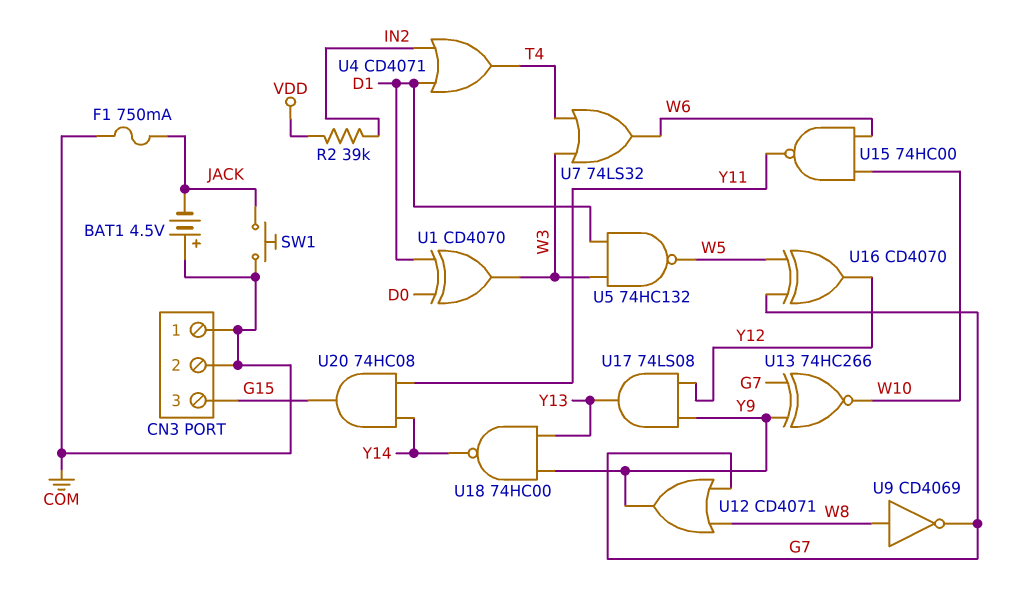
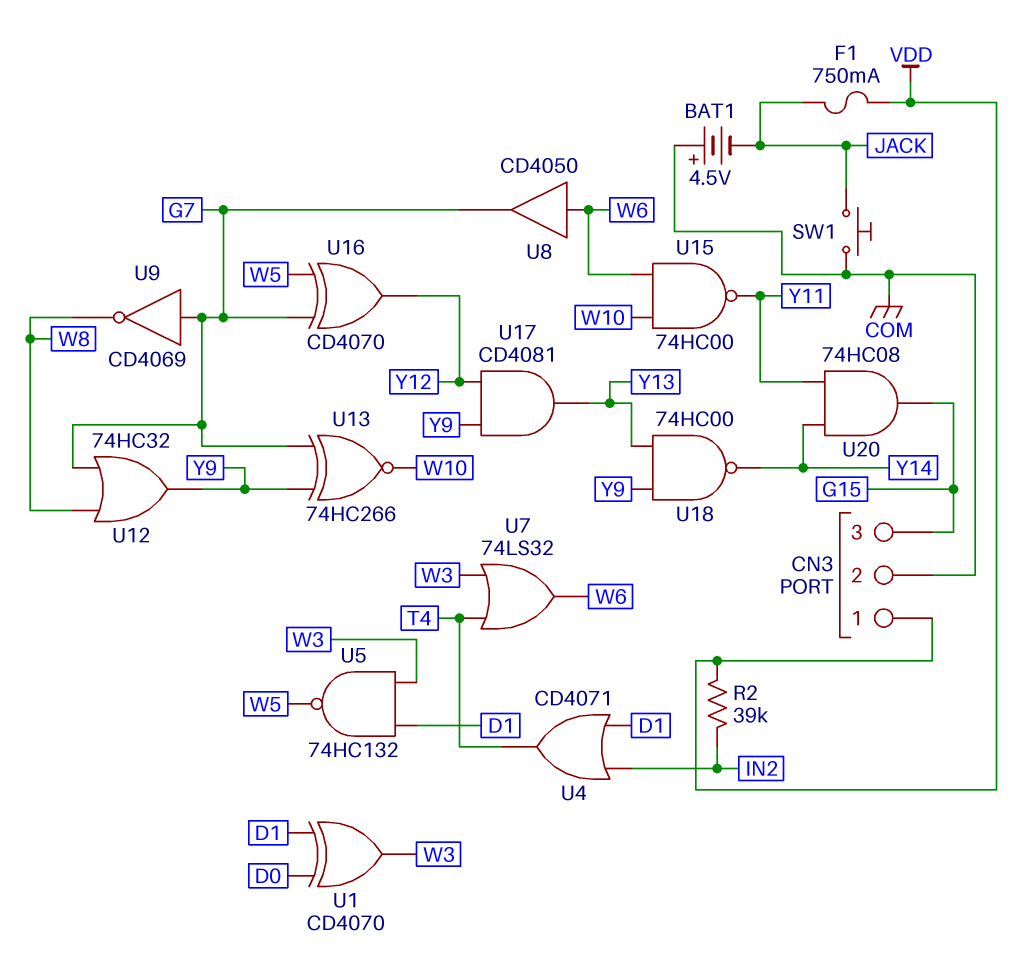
CN3 pin 1: COM -> VDD
F1: 750mA (COM, JACK) -> 750mA (JACK, VDD)
U8: none -> buffer CD4050 (in W6, out G7)
U9: NOT CD4069 (in W8, out G7) -> NOT CD4069 (in G7, out W8)
U12: OR CD4071 (in G7, in W8, out Y9) -> OR 74HC32 (in G7, in W8, out Y9)
U17: AND 74LS08 (in Y9, in Y12, out Y13) -> AND CD4081 (in Y9, in Y12, out Y13)

